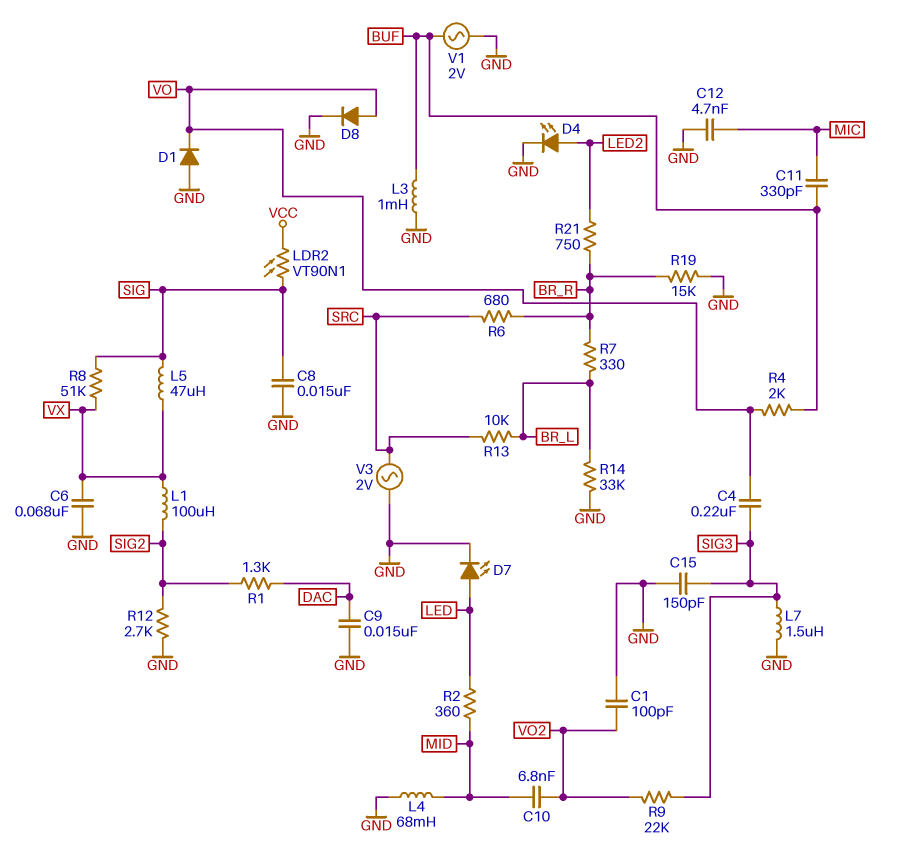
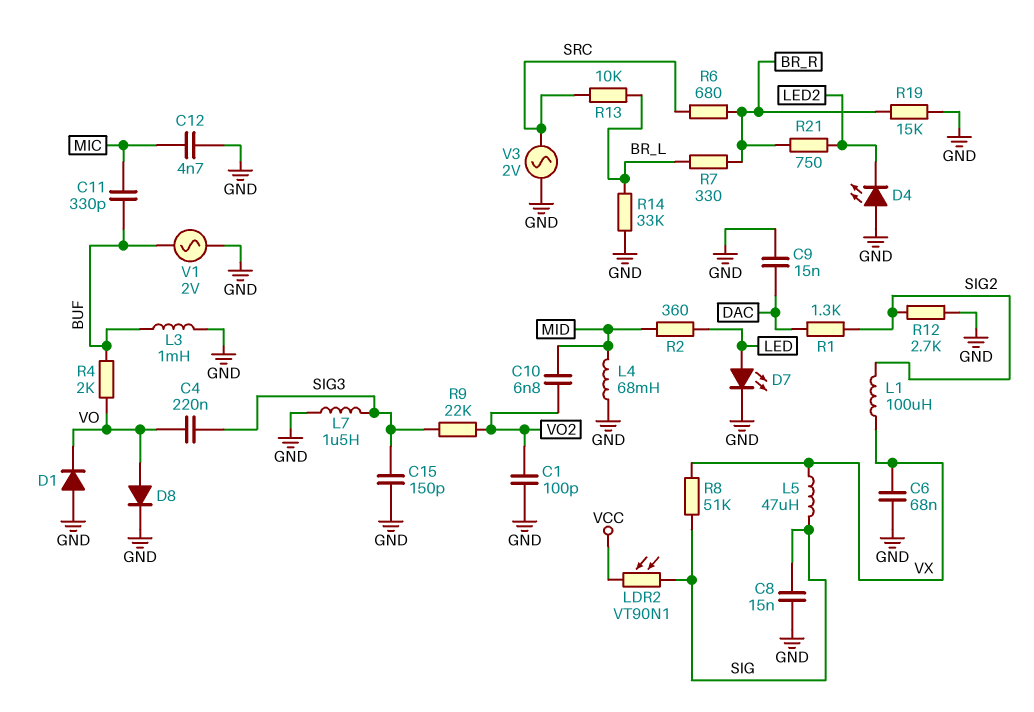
D4: LED (A LED2, K GND) -> LED (A GND, K LED2)

